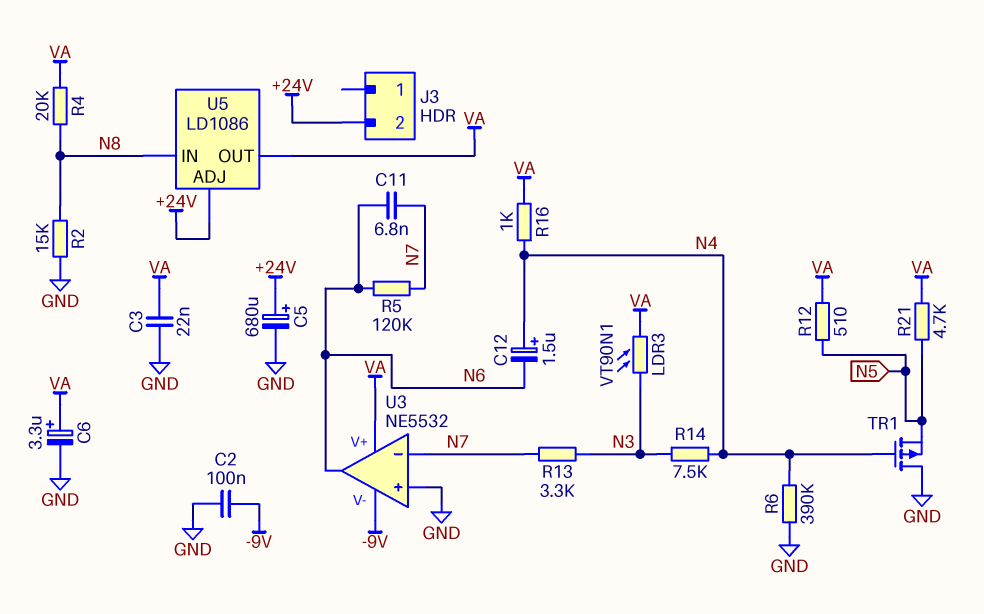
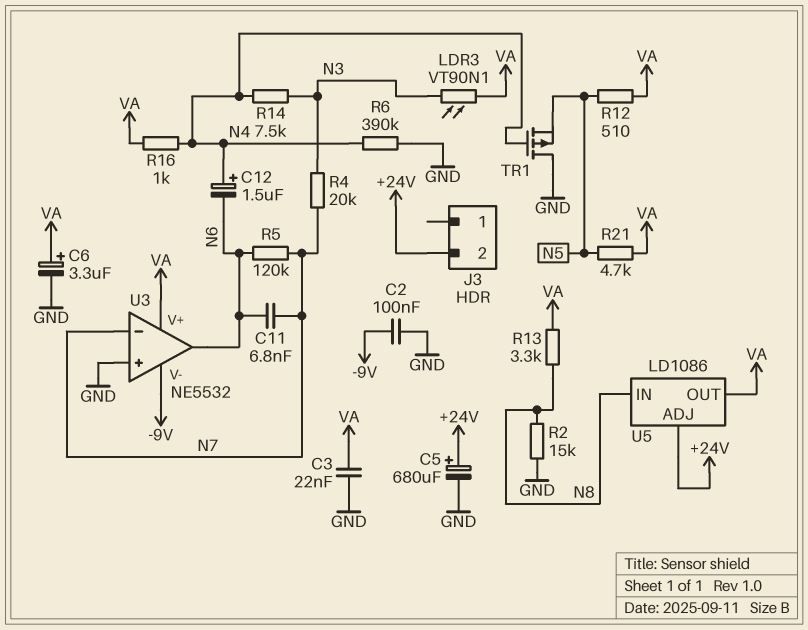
R4: 20k (N8, VA) -> 20k (N3, N7)
R13: 3.3k (N3, N7) -> 3.3k (N8, VA)

